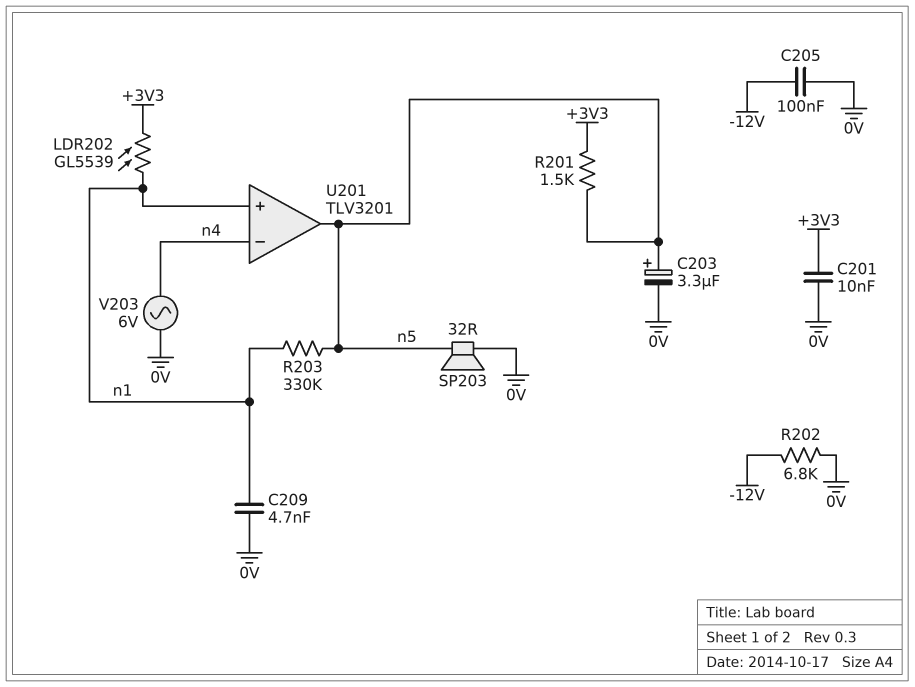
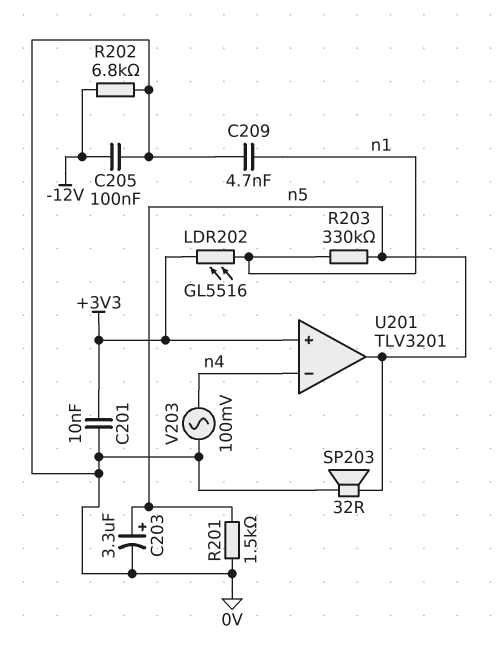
LDR202: GL5539 (+3V3, n1) -> GL5516 (+3V3, n1)
R201: 1.5k (+3V3, n5) -> 1.5k (0V, n5)
U201 pin in+: n1 -> +3V3
V203: AC 6V (0V, n4) -> AC 100mV (0V, n4)

